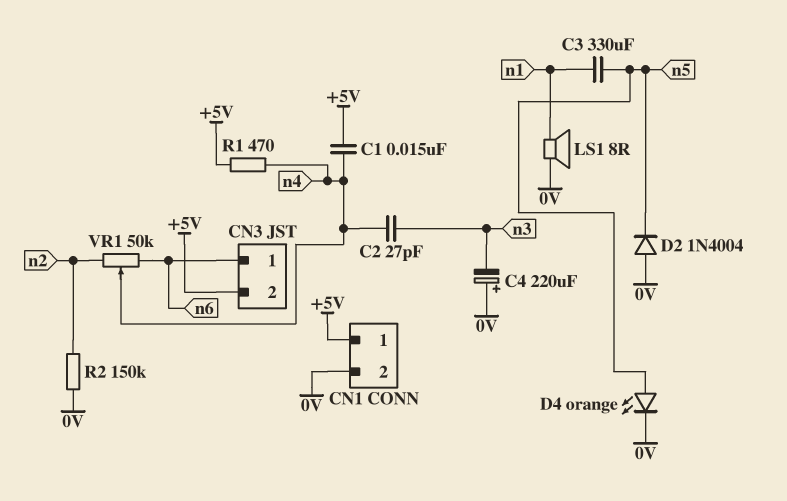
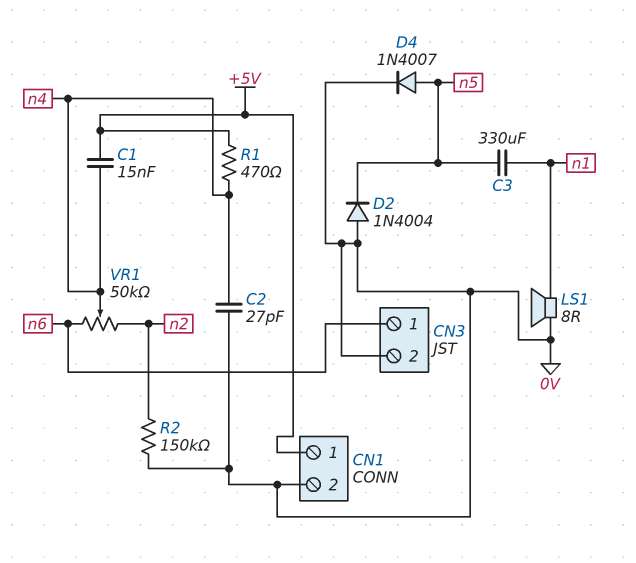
C2: 27pF (n3, n4) -> 27pF (0V, n4)
C4: 220uF (plus 0V, minus n3) -> none
CN3 pin 2: +5V -> 0V
D4: LED orange (A n5, K 0V) -> diode 1N4007 (A n5, K 0V)

